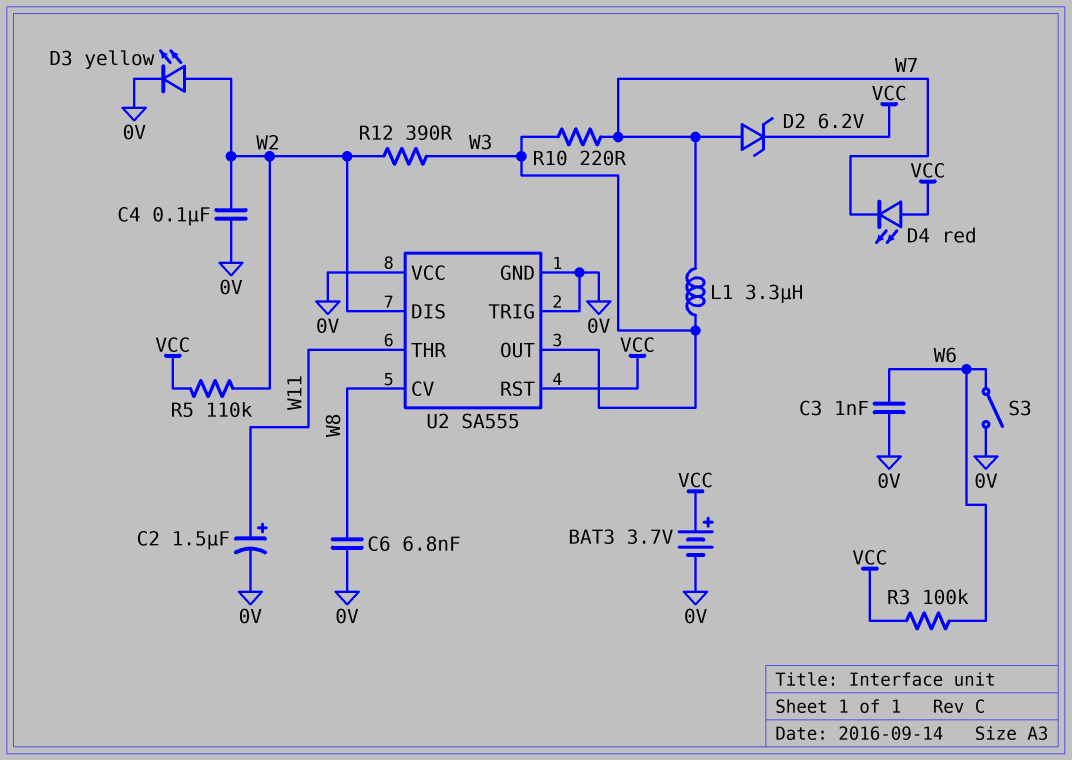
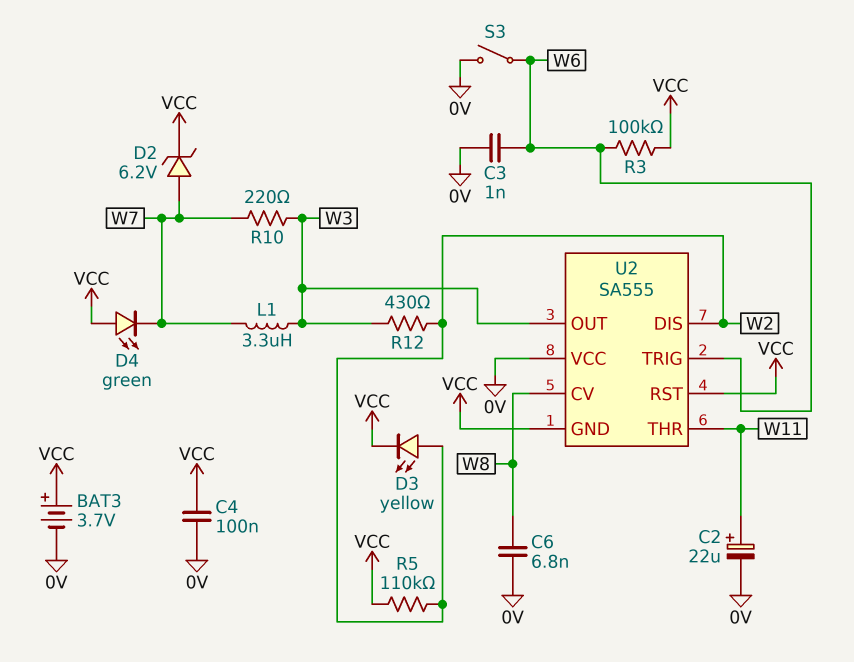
C2: 1.5uF (plus W11, minus 0V) -> 22uF (plus W11, minus 0V)
C4: 100nF (0V, W2) -> 100nF (0V, VCC)
D3: LED yellow (A W2, K 0V) -> LED yellow (A W2, K VCC)
D4: LED red (A VCC, K W7) -> LED green (A VCC, K W7)
R12: 390 (W2, W3) -> 430 (W2, W3)
U2 pin GND: 0V -> VCC
U2 pin TRIG: 0V -> W6

